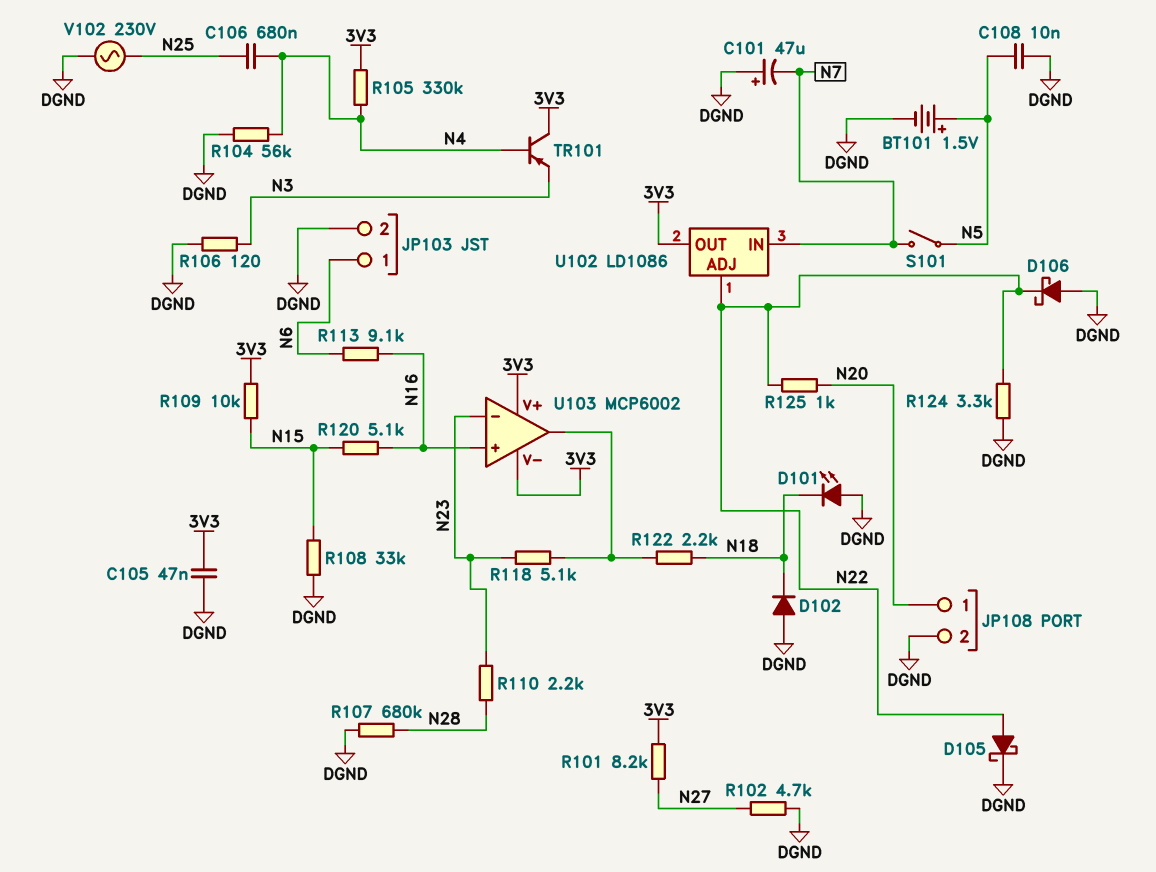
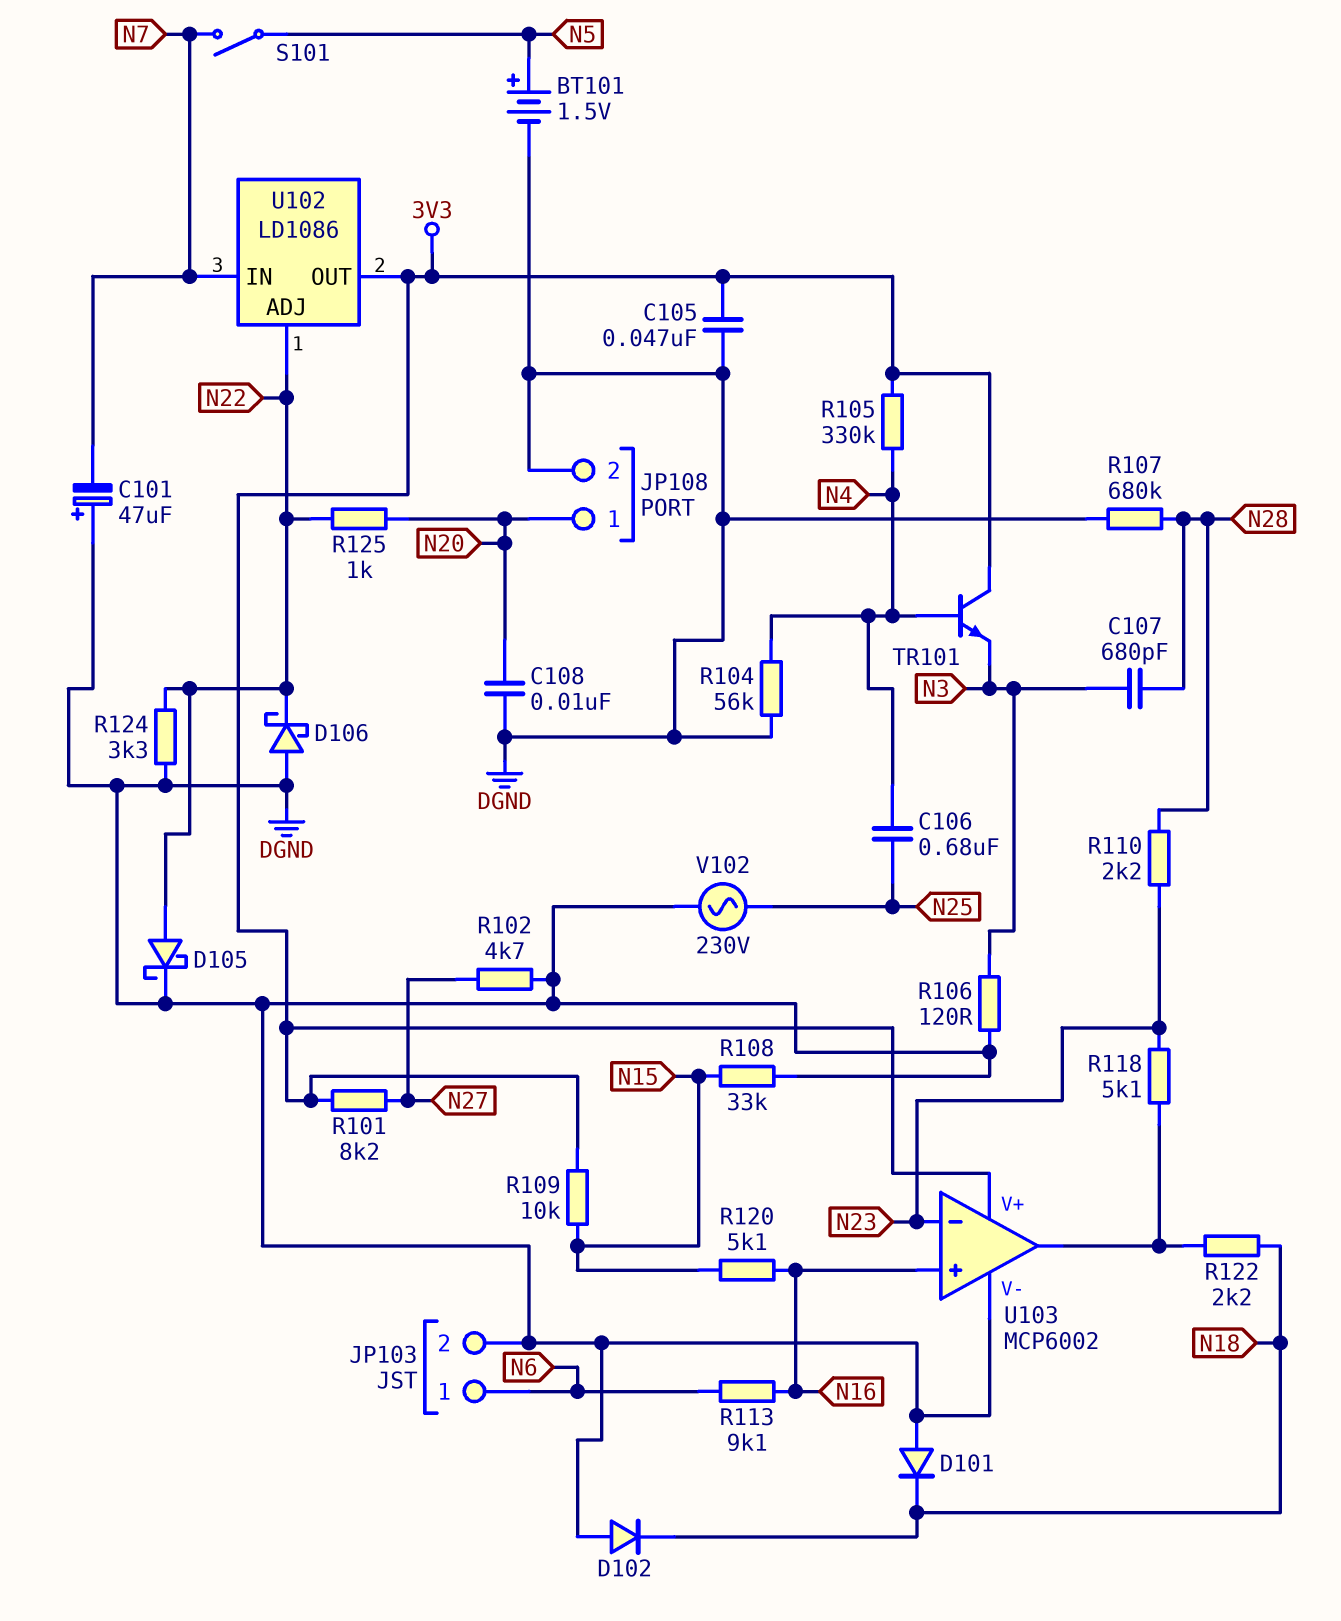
C107: none -> 680pF (N3, N28)
C108: 10nF (DGND, N5) -> 10nF (DGND, N20)
D101: LED (A DGND, K N18) -> diode (A DGND, K N18)
TR101: PNP (B N4, C 3V3, E N3) -> NPN (B N4, C 3V3, E N3)
U103 pin V-: 3V3 -> DGND

